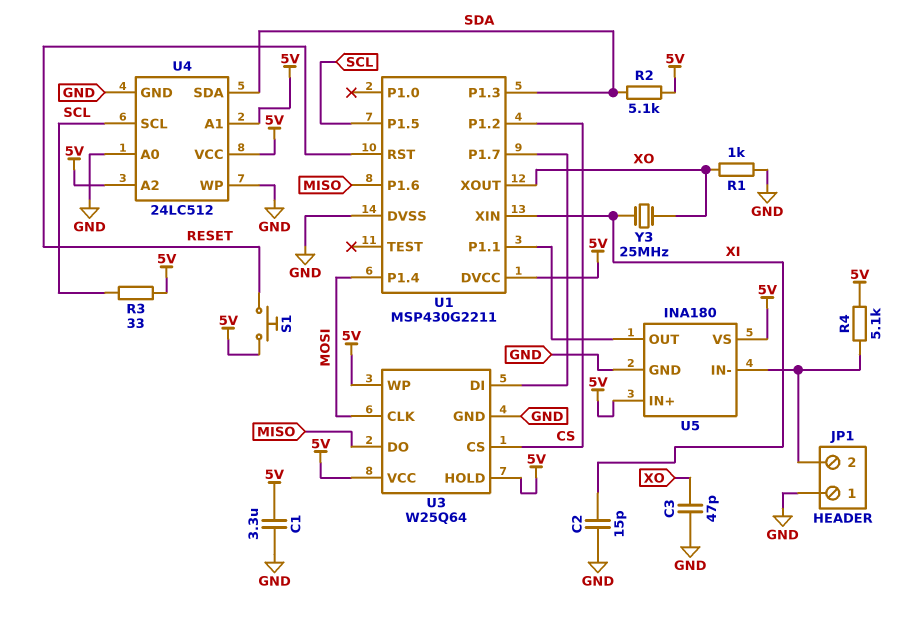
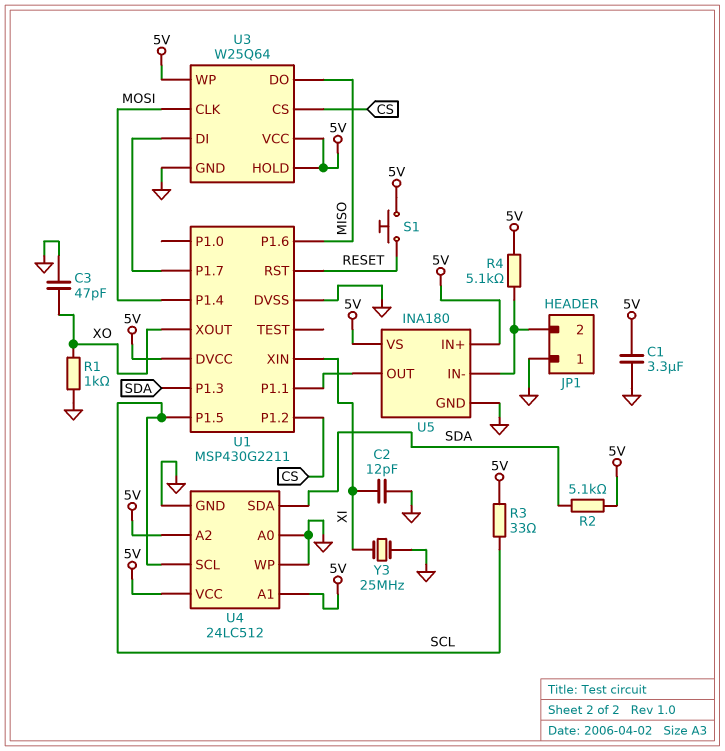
C2: 15pF (GND, XI) -> 12pF (GND, XI)
Y3: 25MHz (XI, XO) -> 25MHz (GND, XI)

